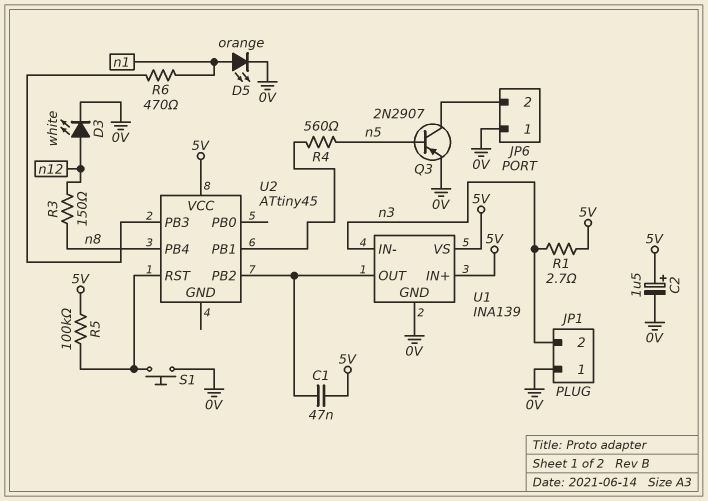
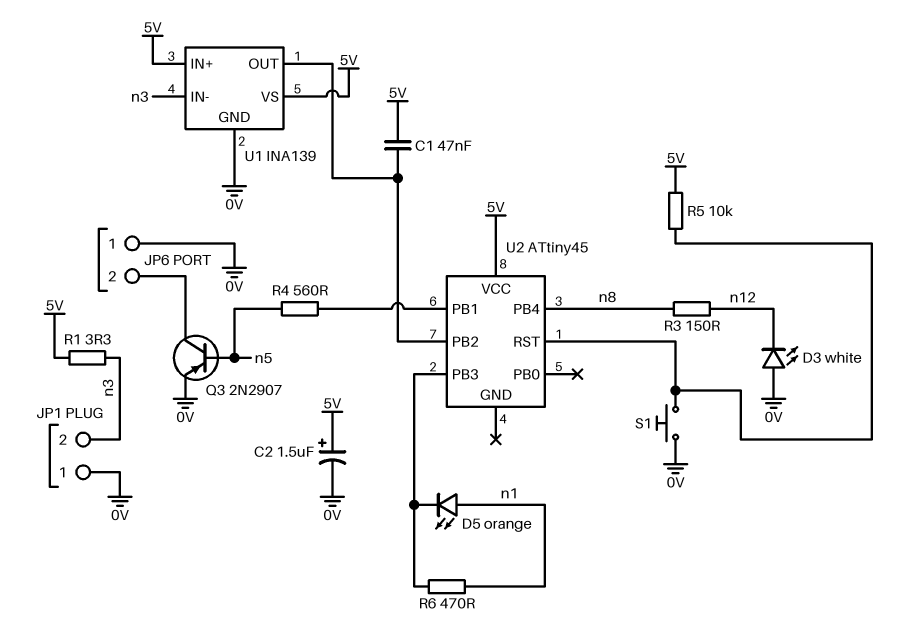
D3: LED white (A n12, K 0V) -> LED white (A 0V, K n12)
D5: LED orange (A n1, K 0V) -> LED orange (A n1, K U2/PB3)
R1: 2.7 (5V, n3) -> 3.3 (5V, n3)
R5: 100k (5V, U2/RST) -> 10k (5V, U2/RST)

